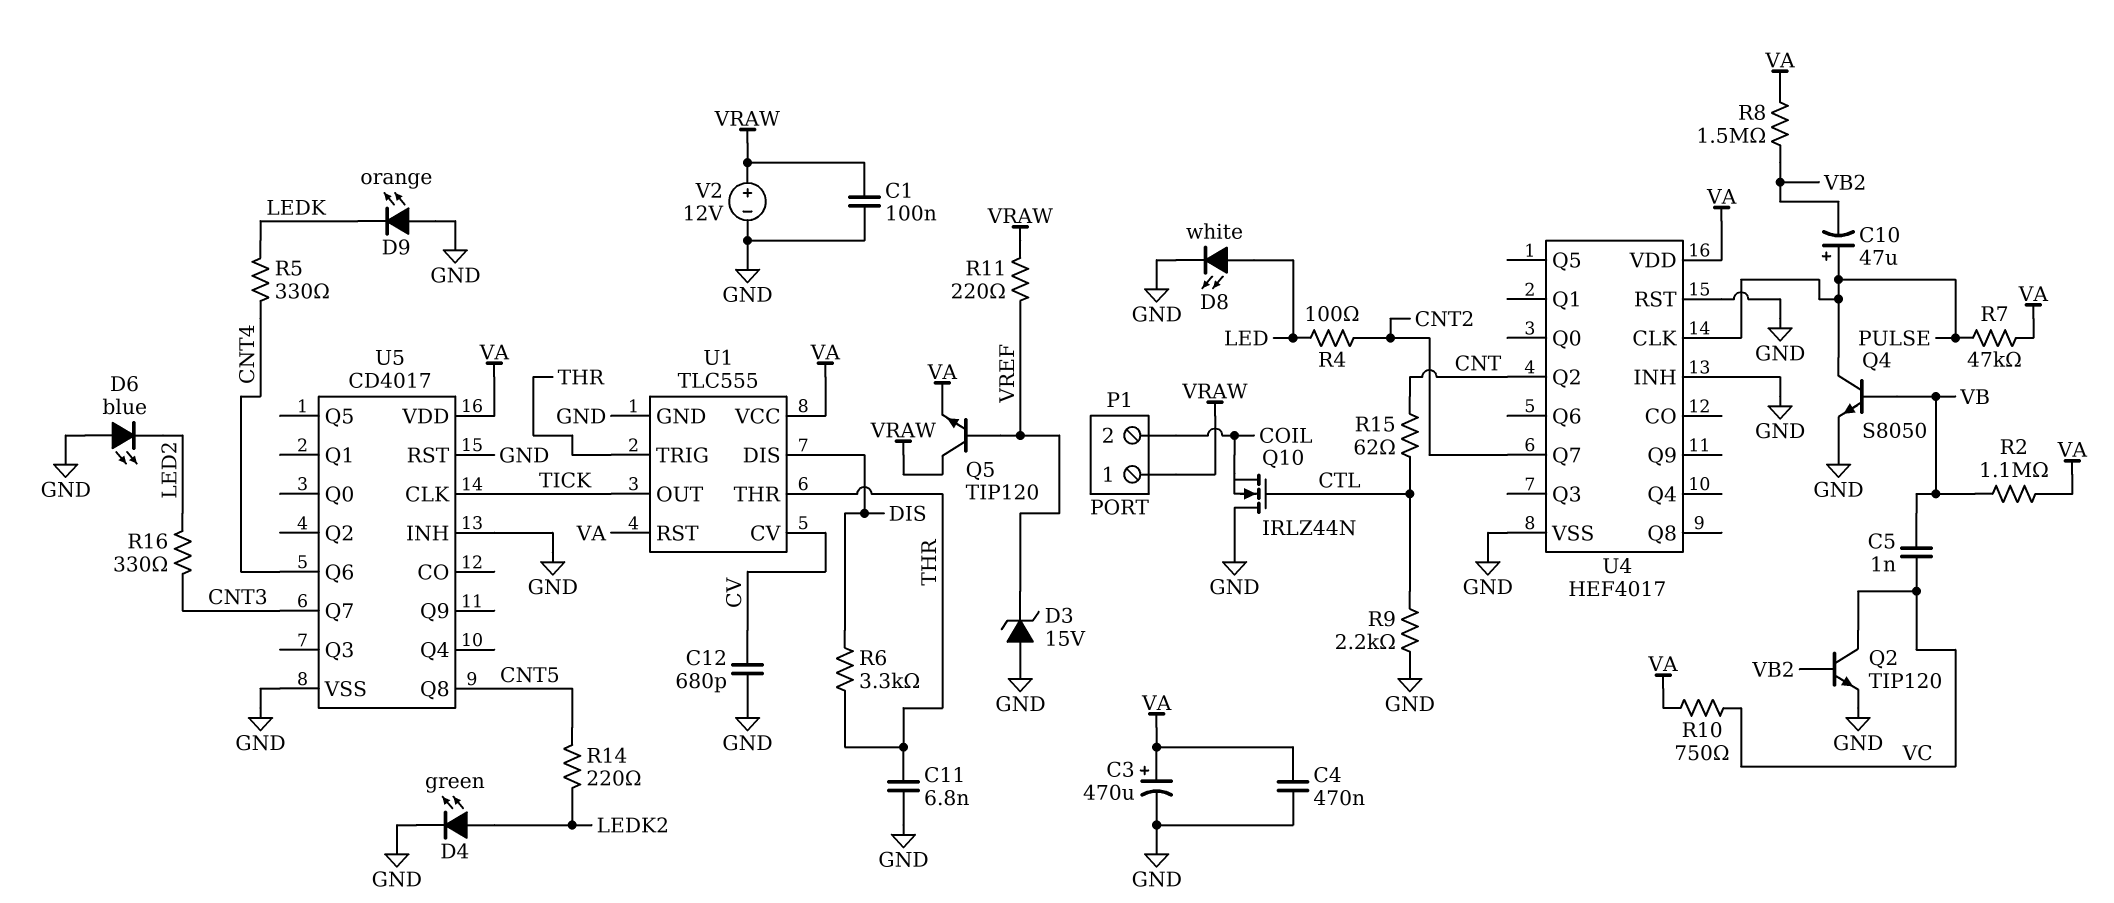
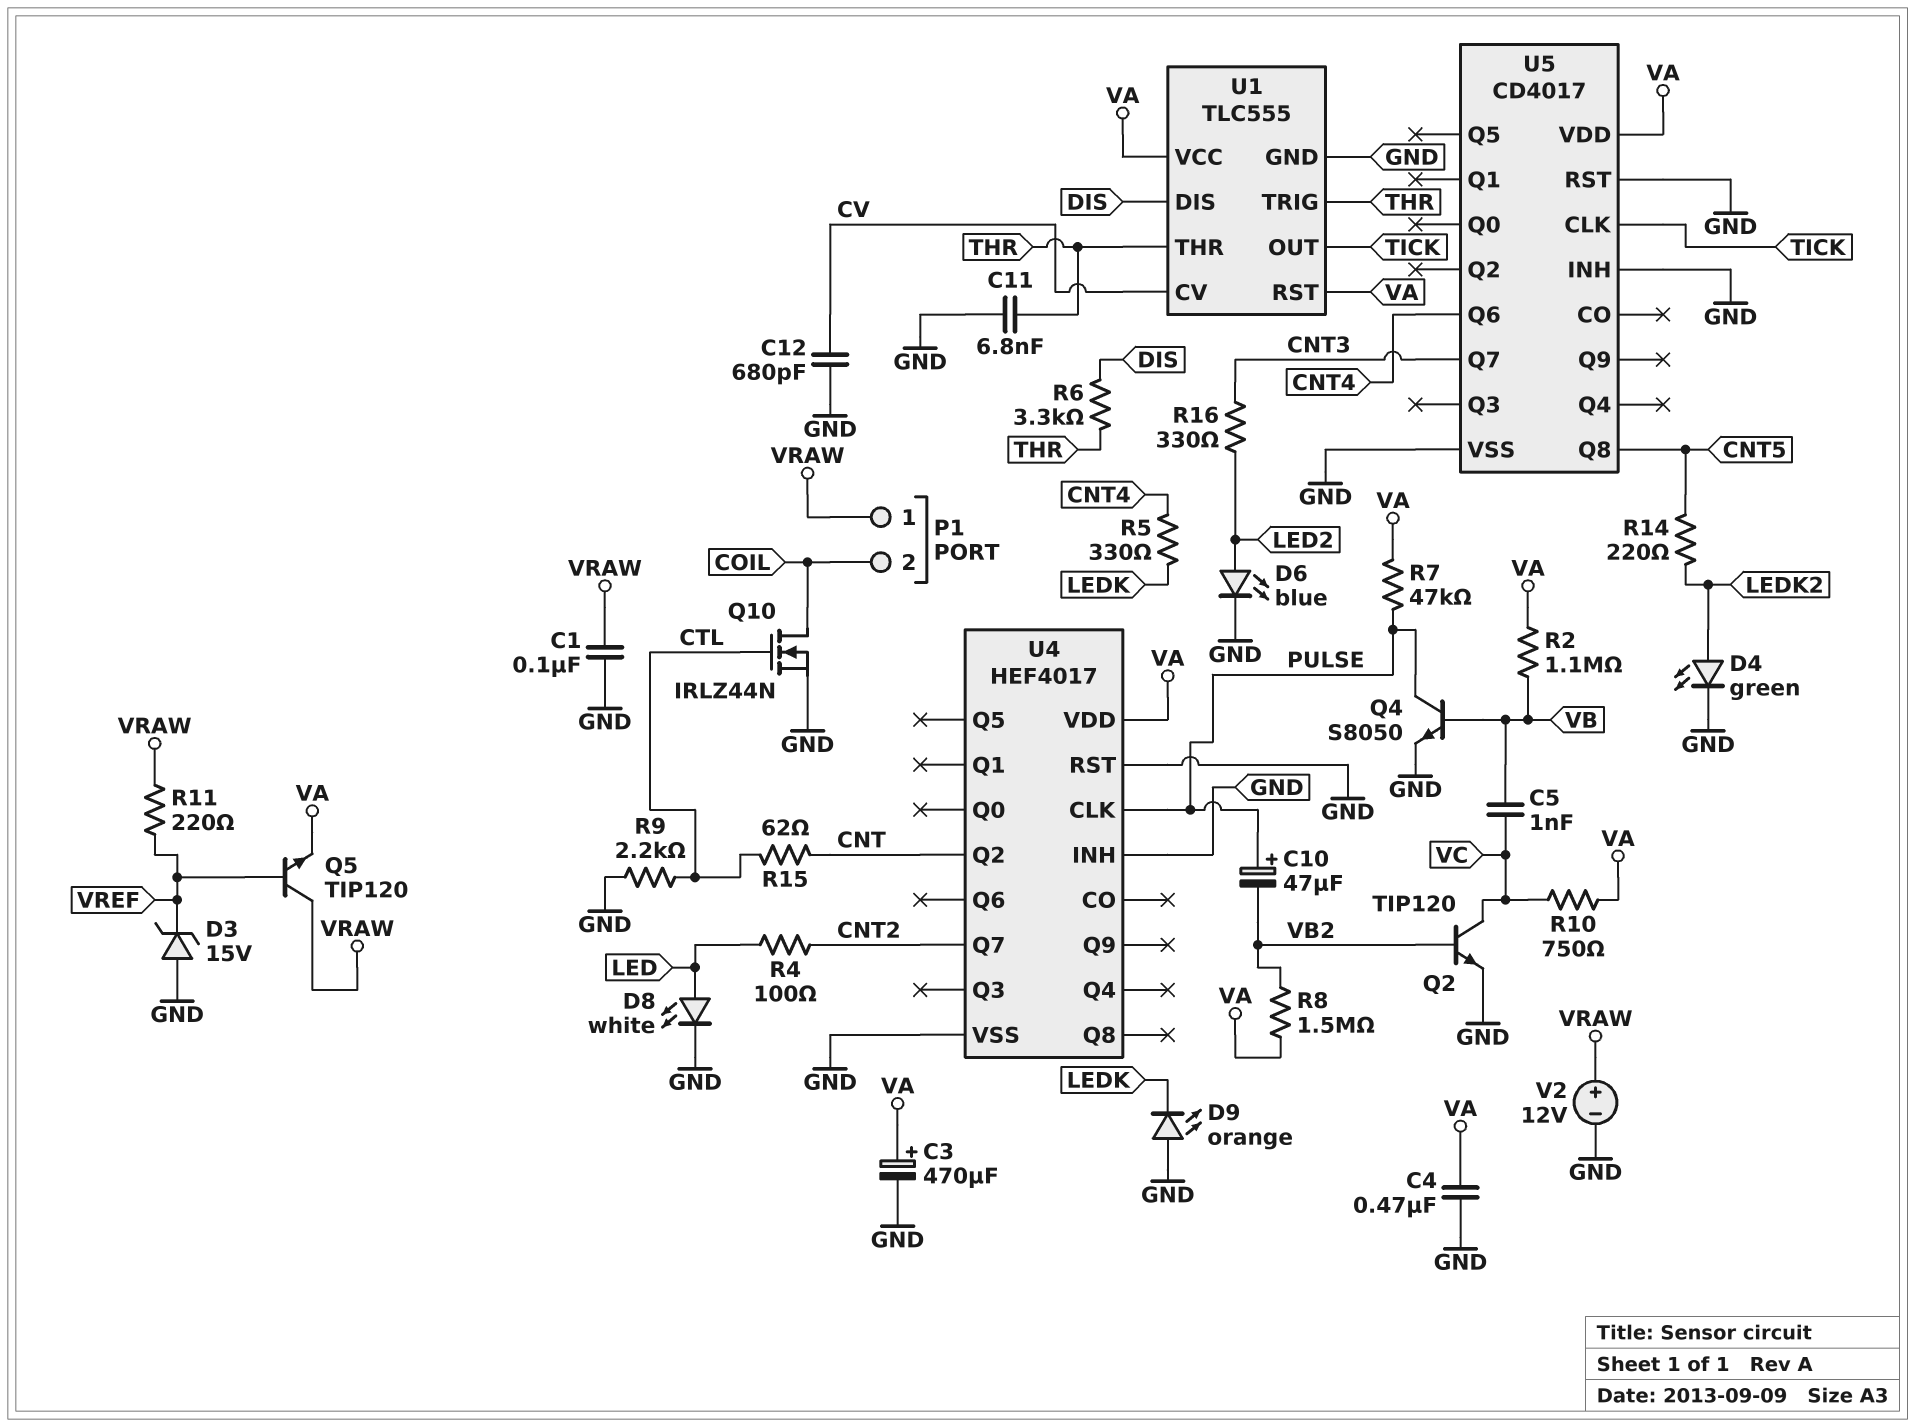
D6: LED blue (A GND, K LED2) -> LED blue (A LED2, K GND)
Q10: NMOS IRLZ44N (G CTL, D GND, S COIL) -> NMOS IRLZ44N (G CTL, D COIL, S GND)

